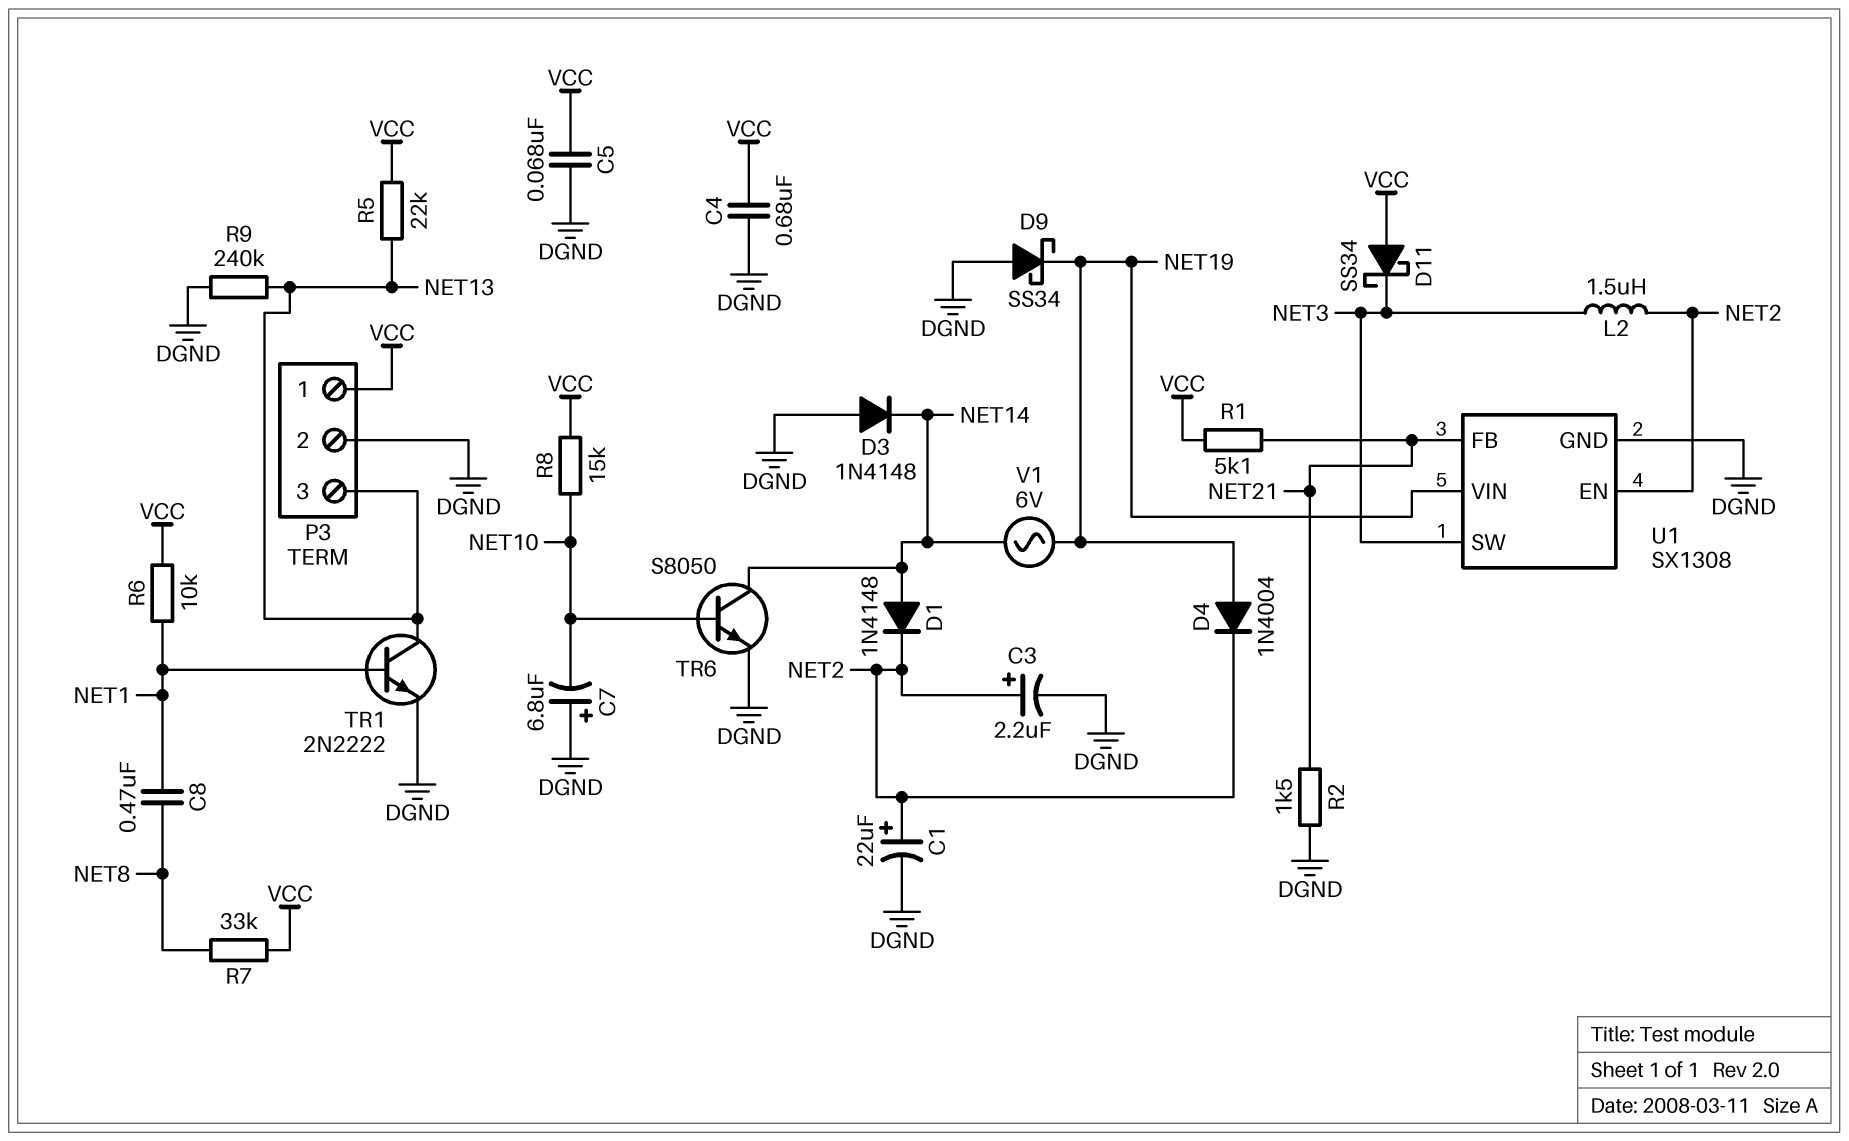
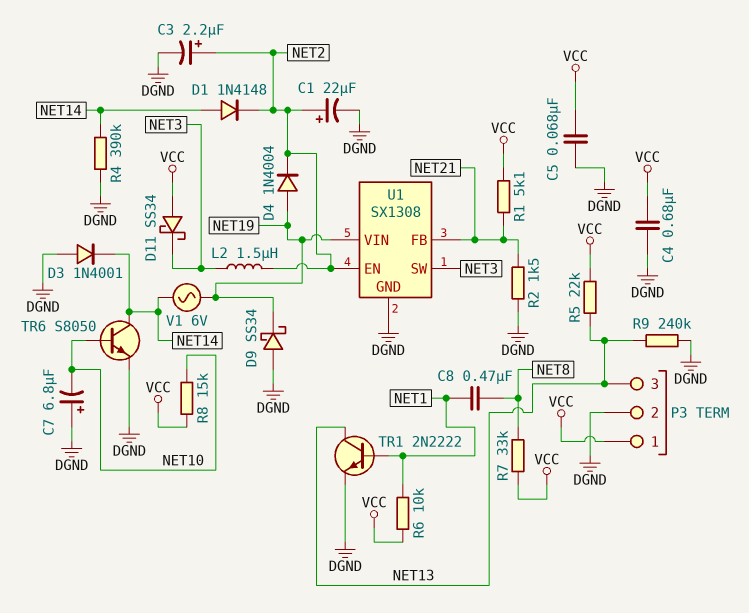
D3: diode 1N4148 (A DGND, K NET14) -> diode 1N4001 (A DGND, K NET14)
R4: none -> 390k (DGND, NET14)

